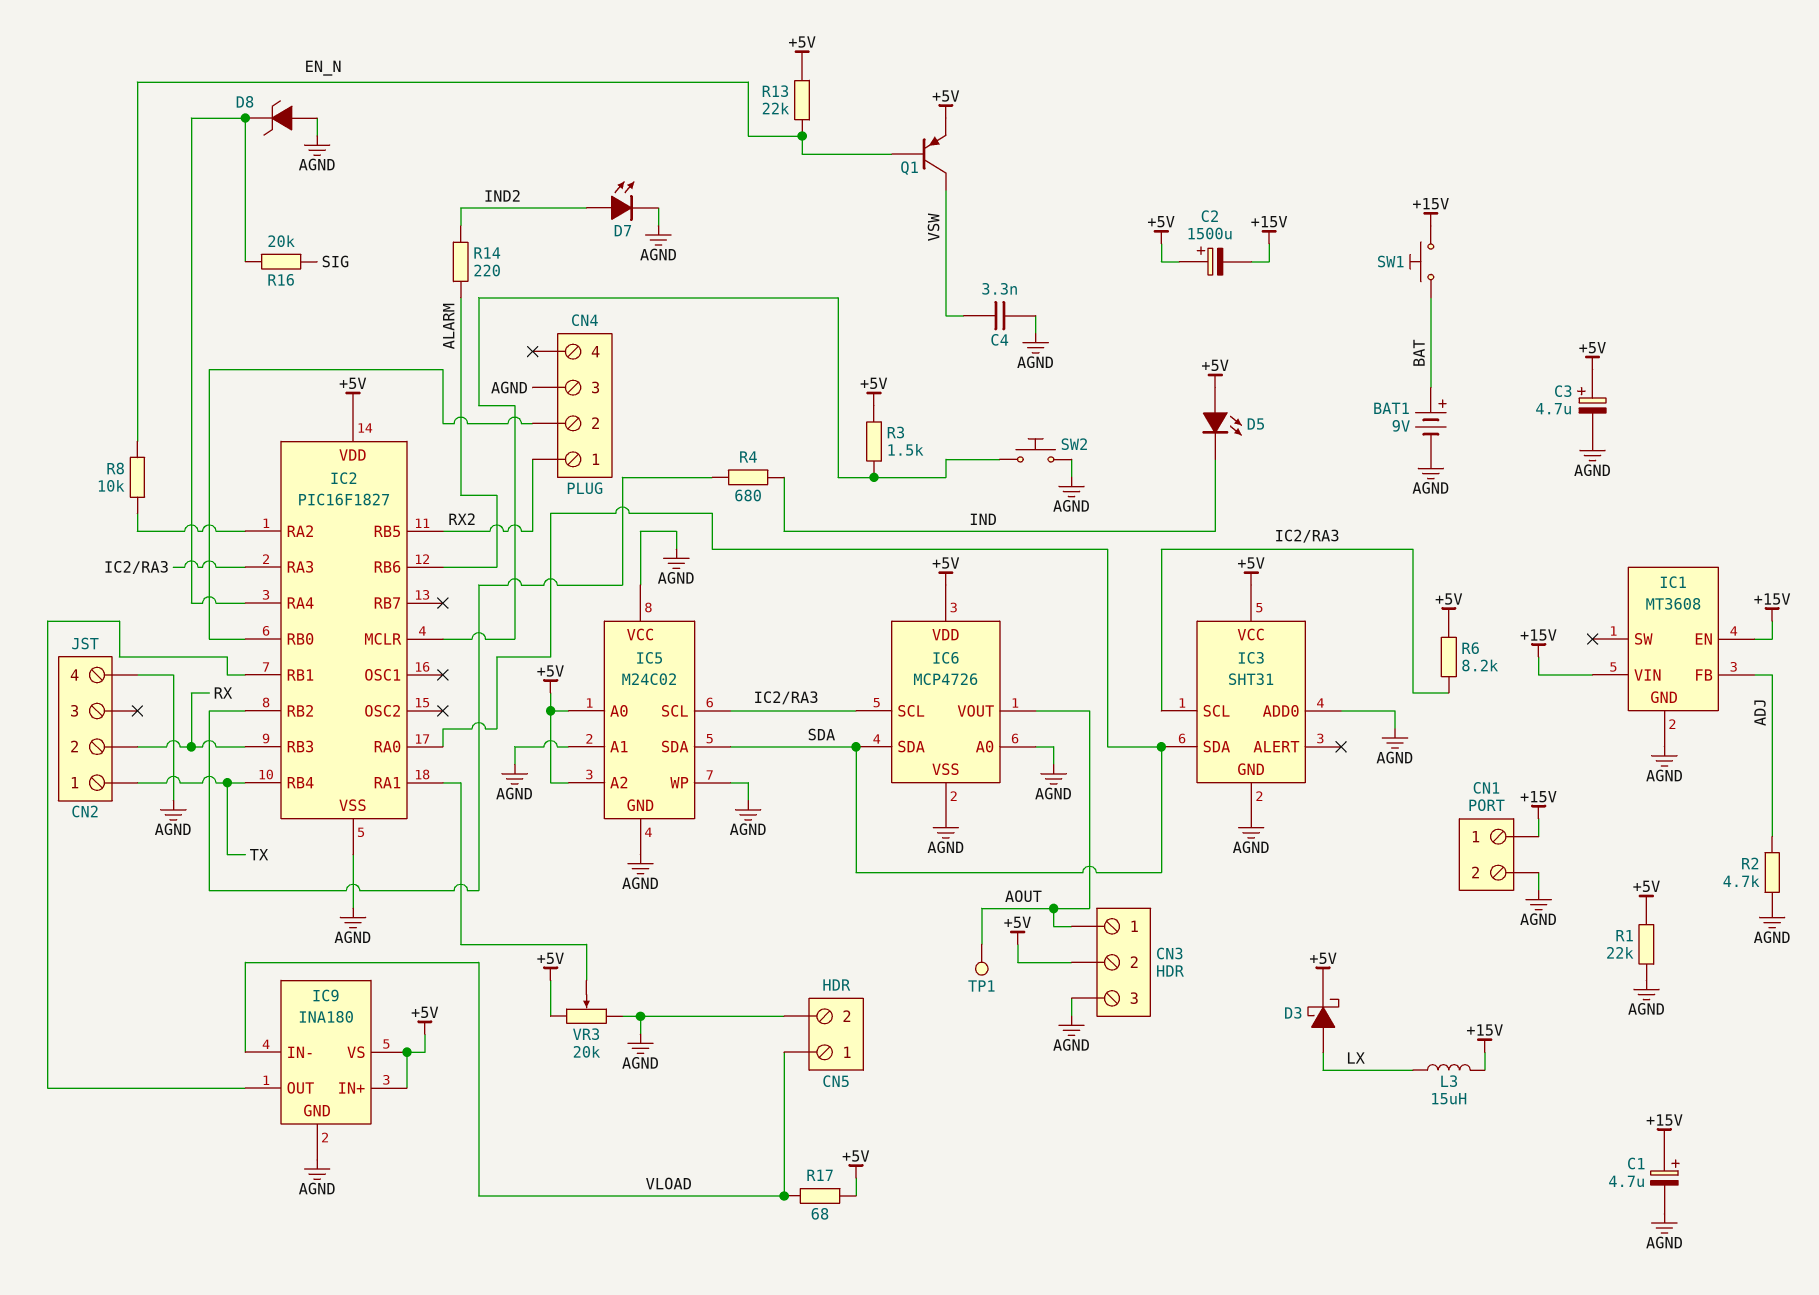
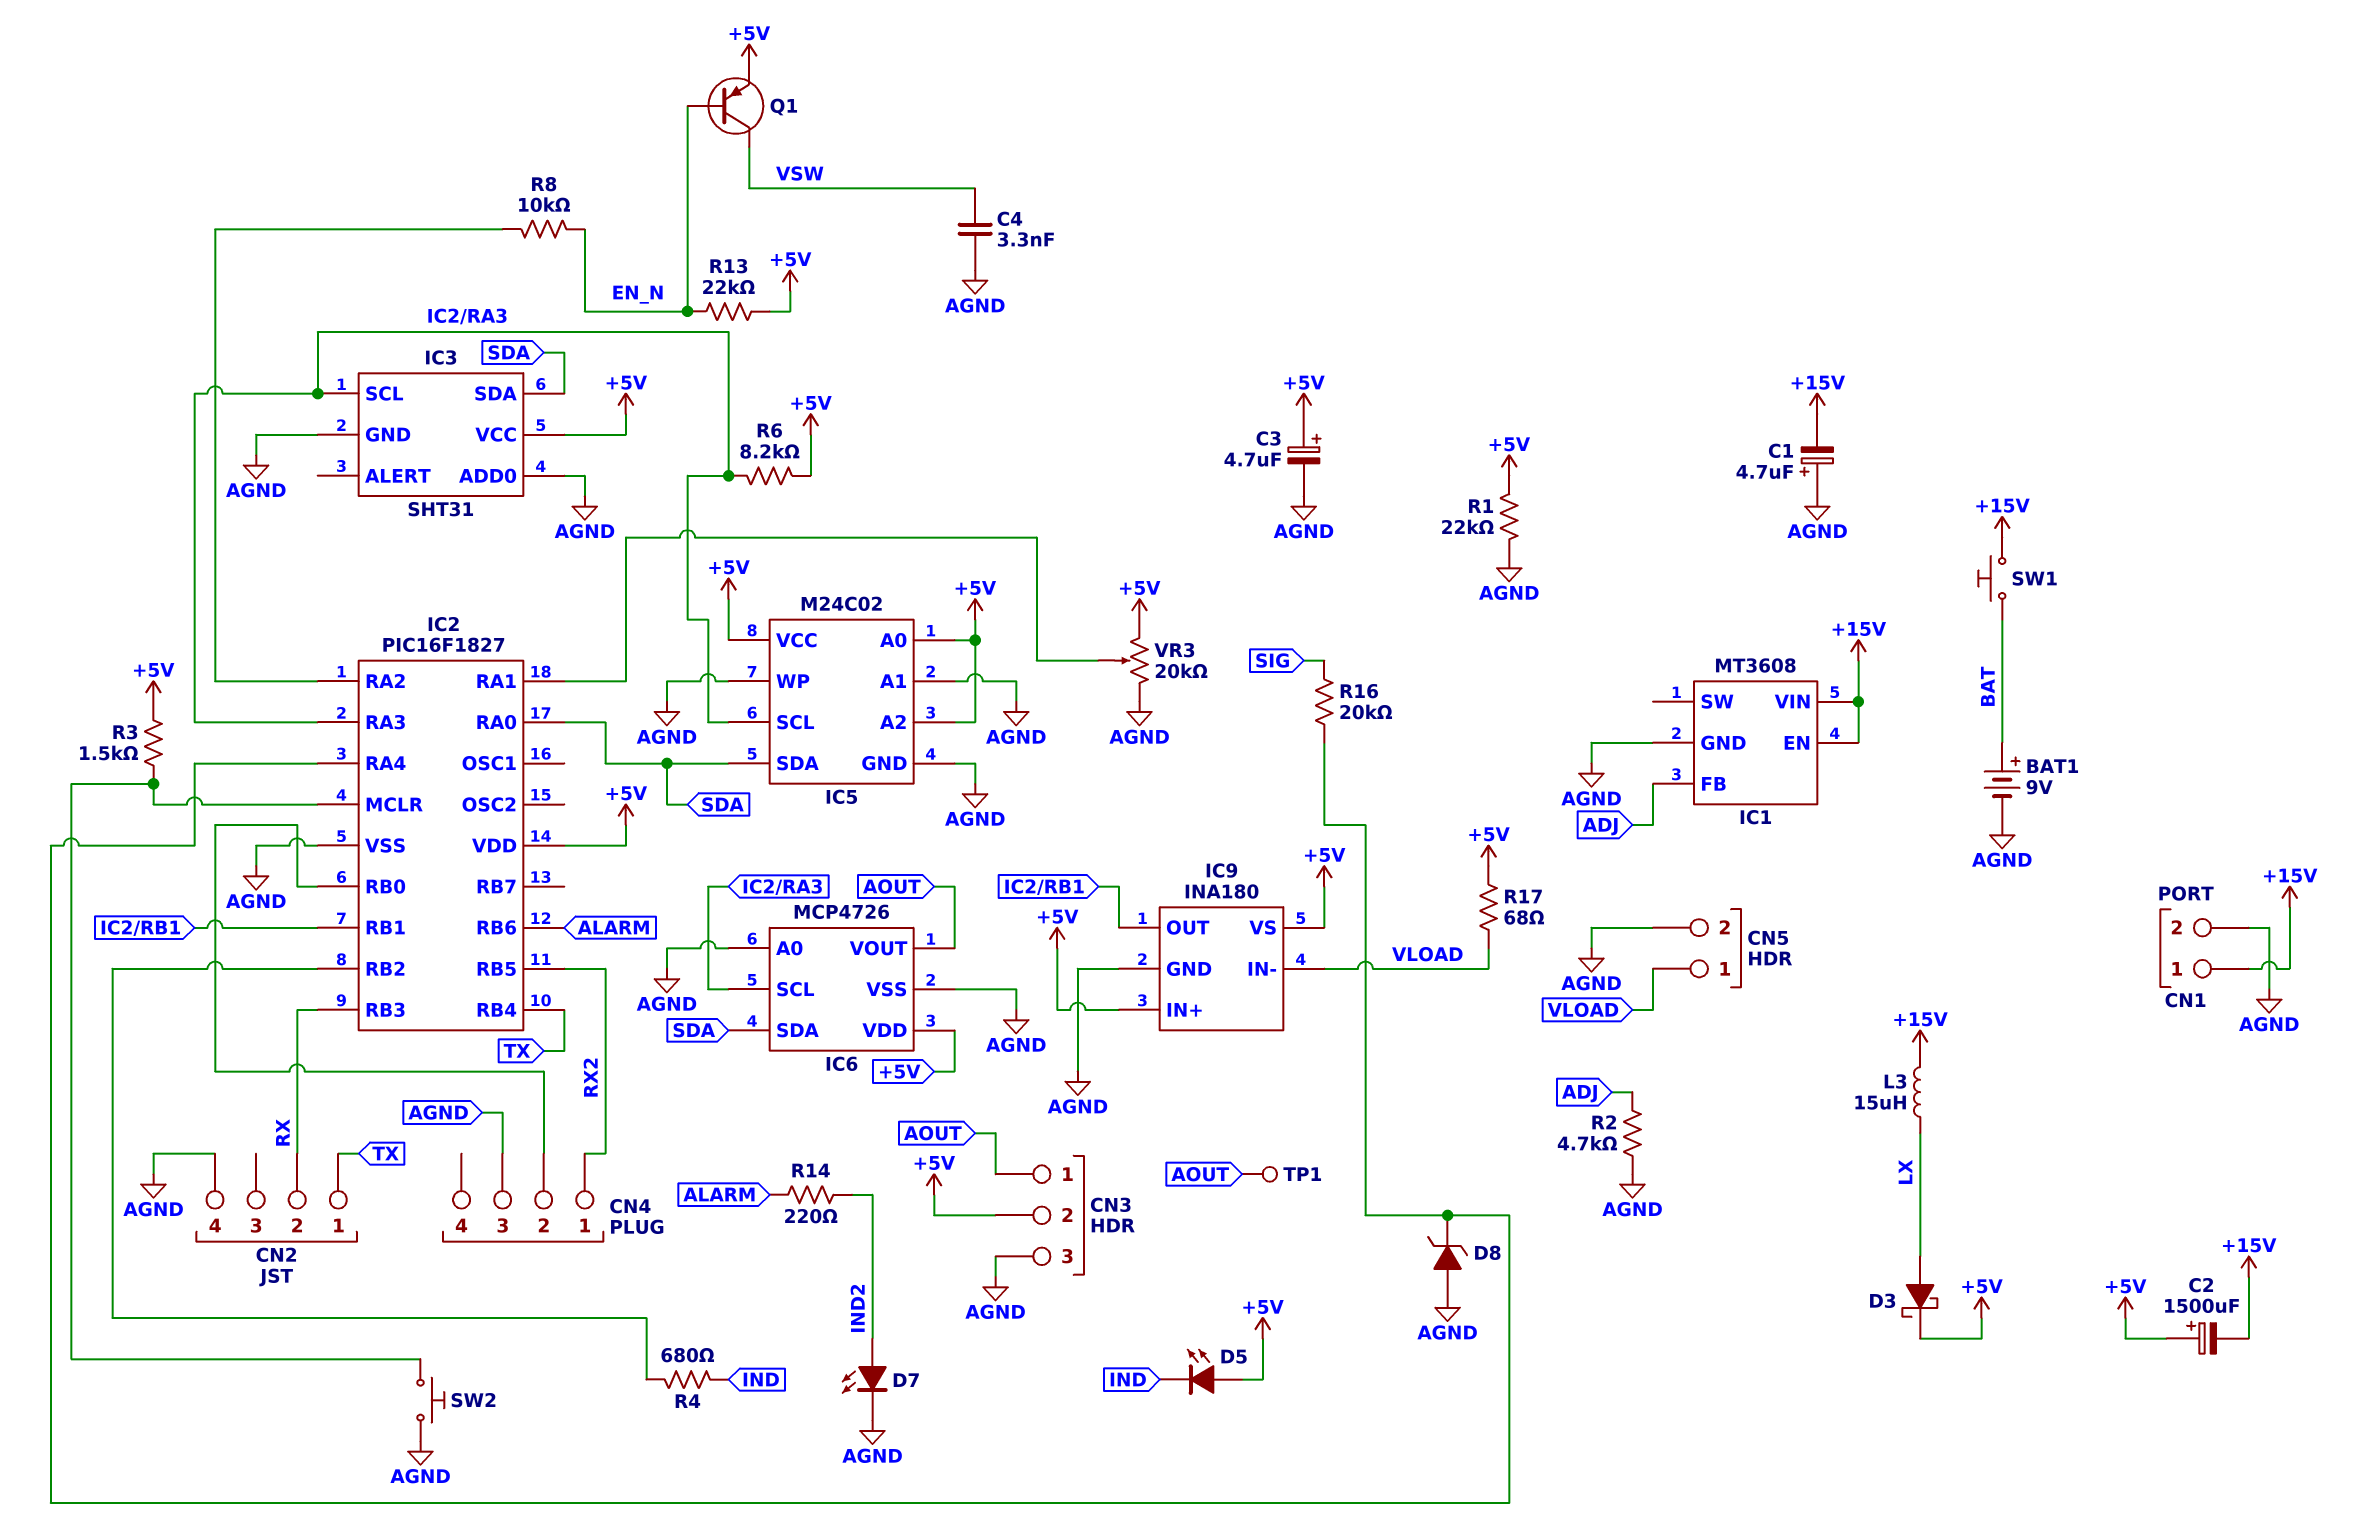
C1: 4.7uF (plus +15V, minus AGND) -> 4.7uF (plus AGND, minus +15V)
IC5 pin VCC: AGND -> +5V

